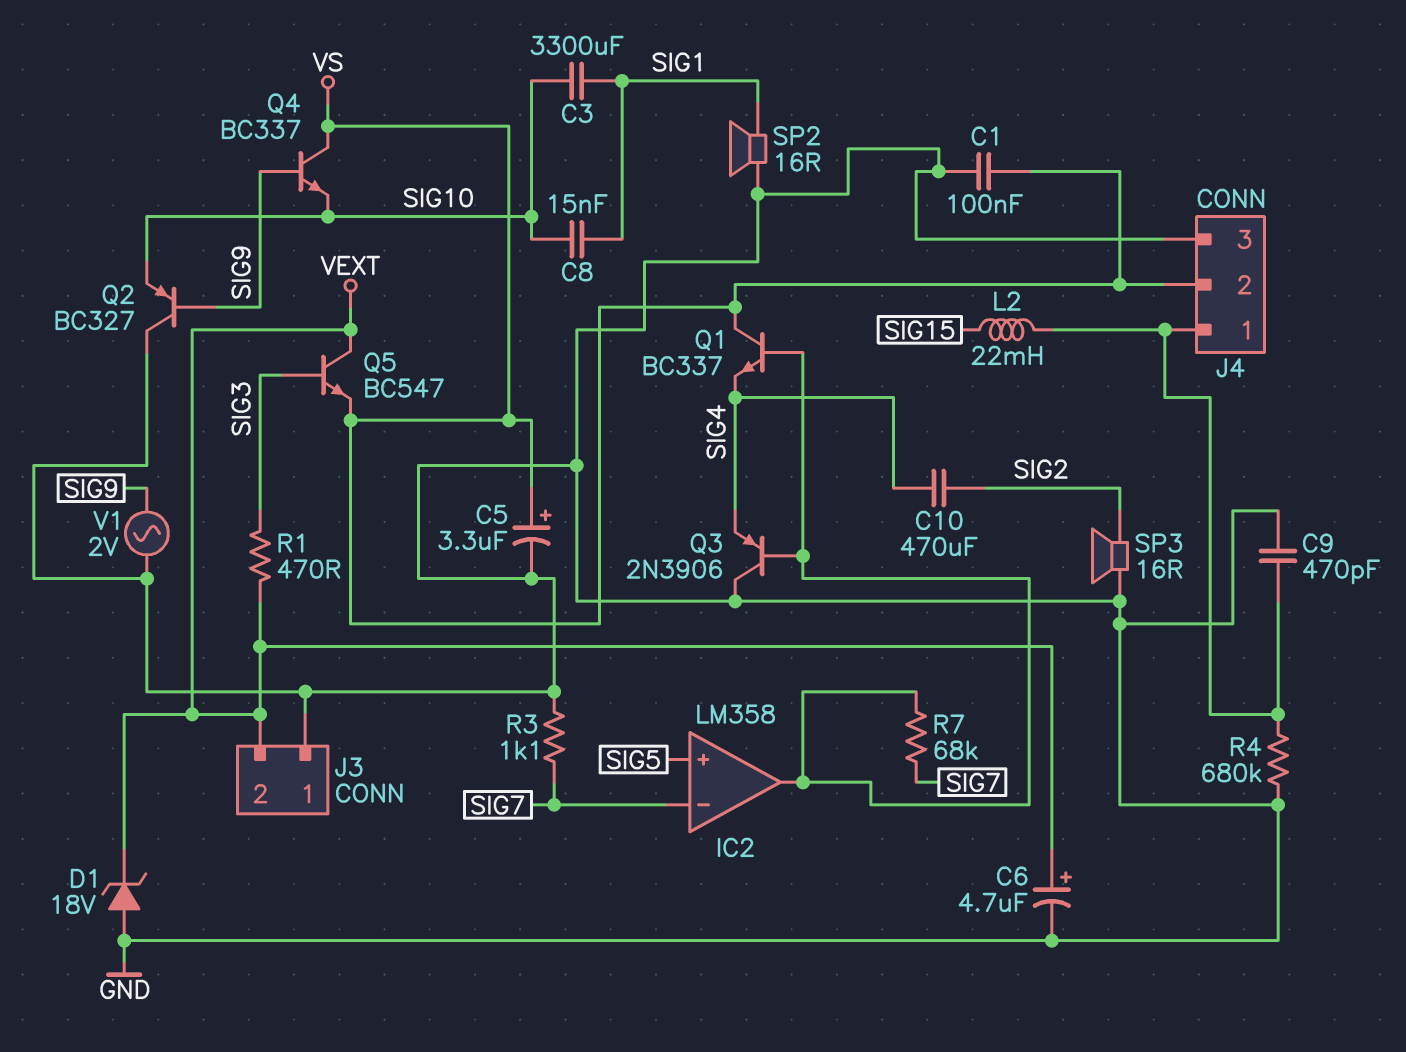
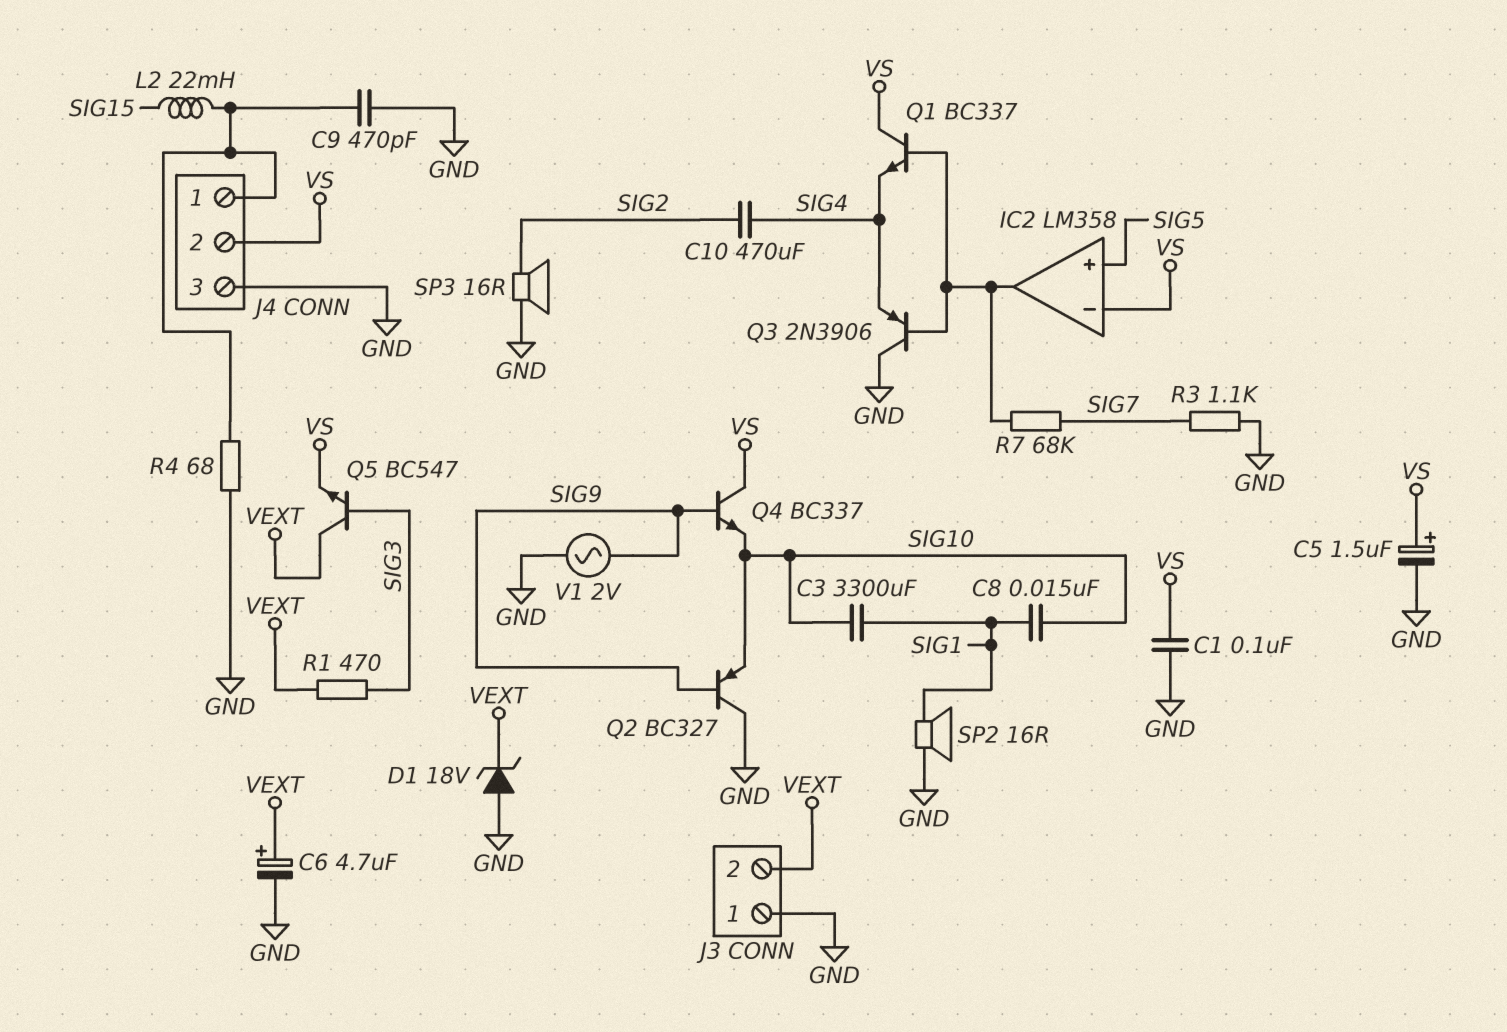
C5: 3.3uF (plus VS, minus GND) -> 1.5uF (plus VS, minus GND)
IC2 pin in-: SIG7 -> VS
R4: 680k (GND, J4/1) -> 68 (GND, J4/1)

